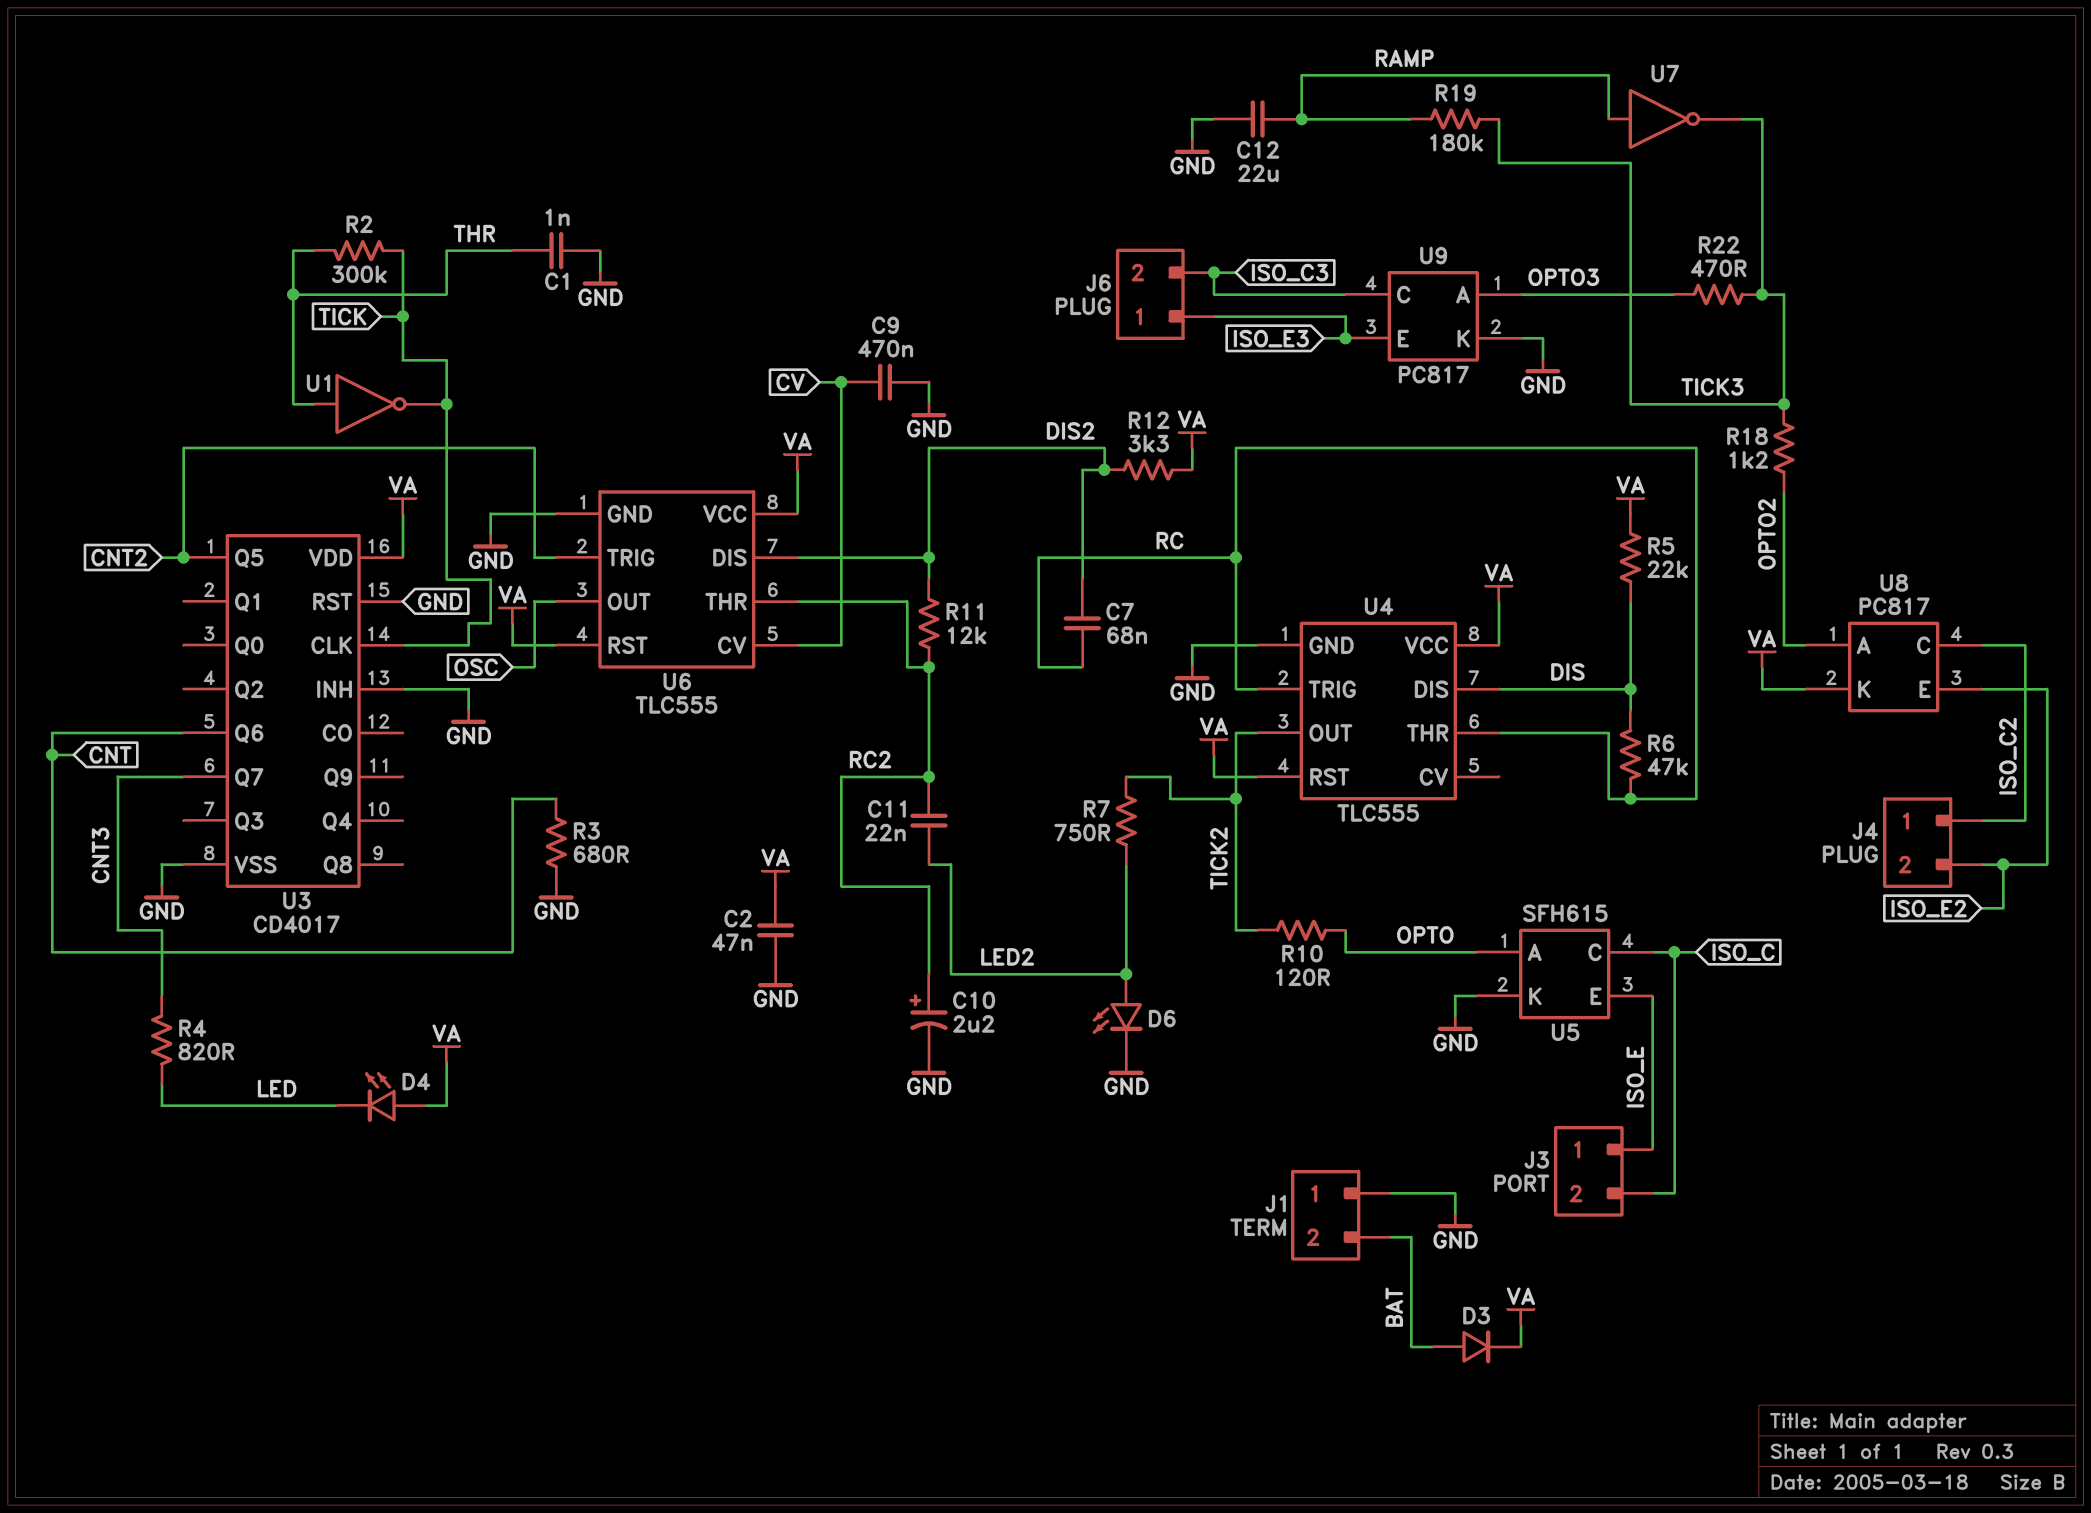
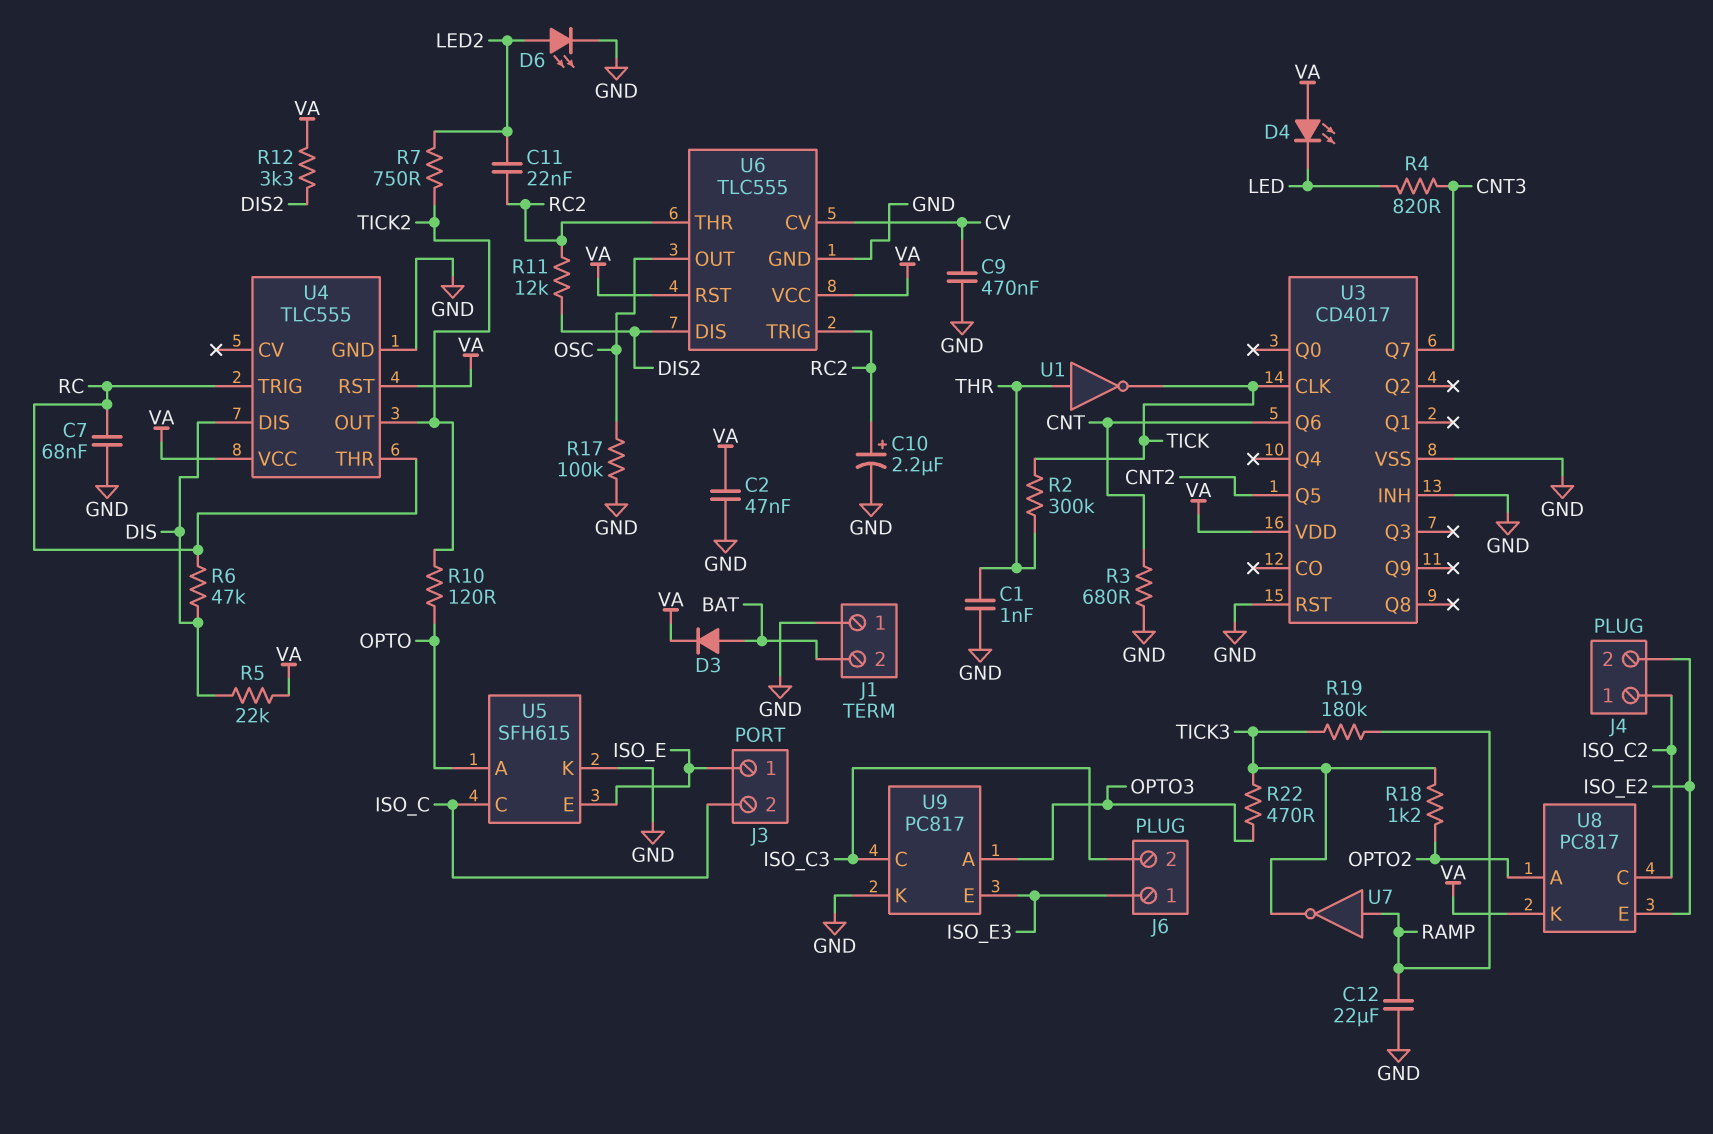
C7: 68nF (DIS2, RC) -> 68nF (GND, RC)
R17: none -> 100k (GND, OSC)
U6 pin TRIG: CNT2 -> RC2

